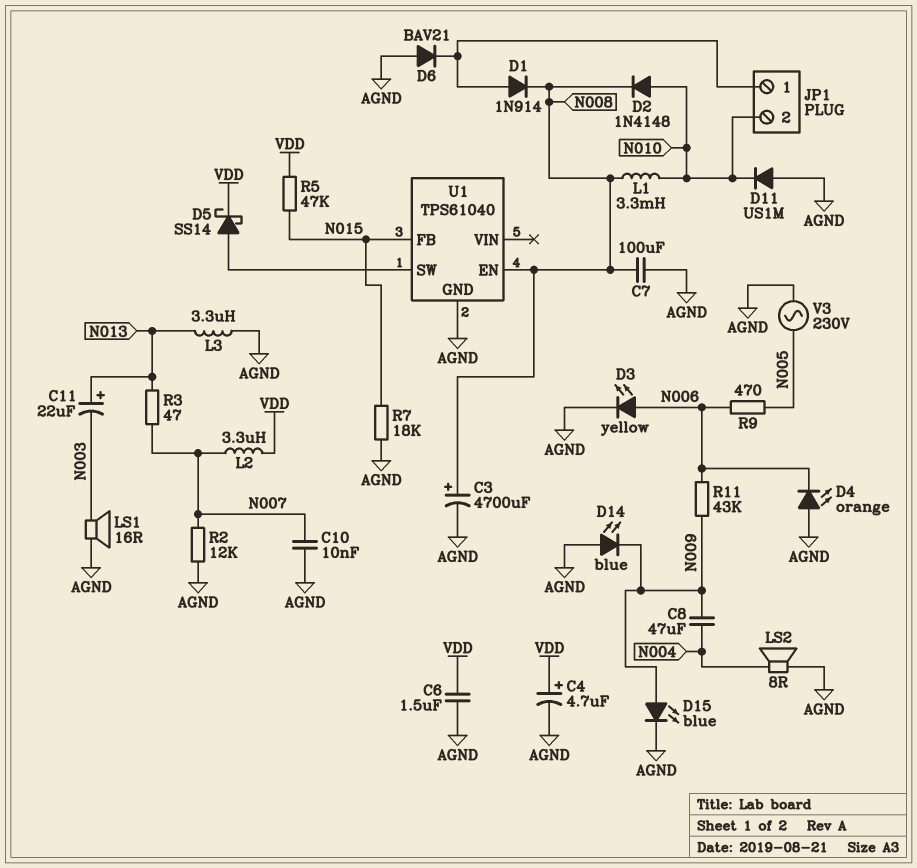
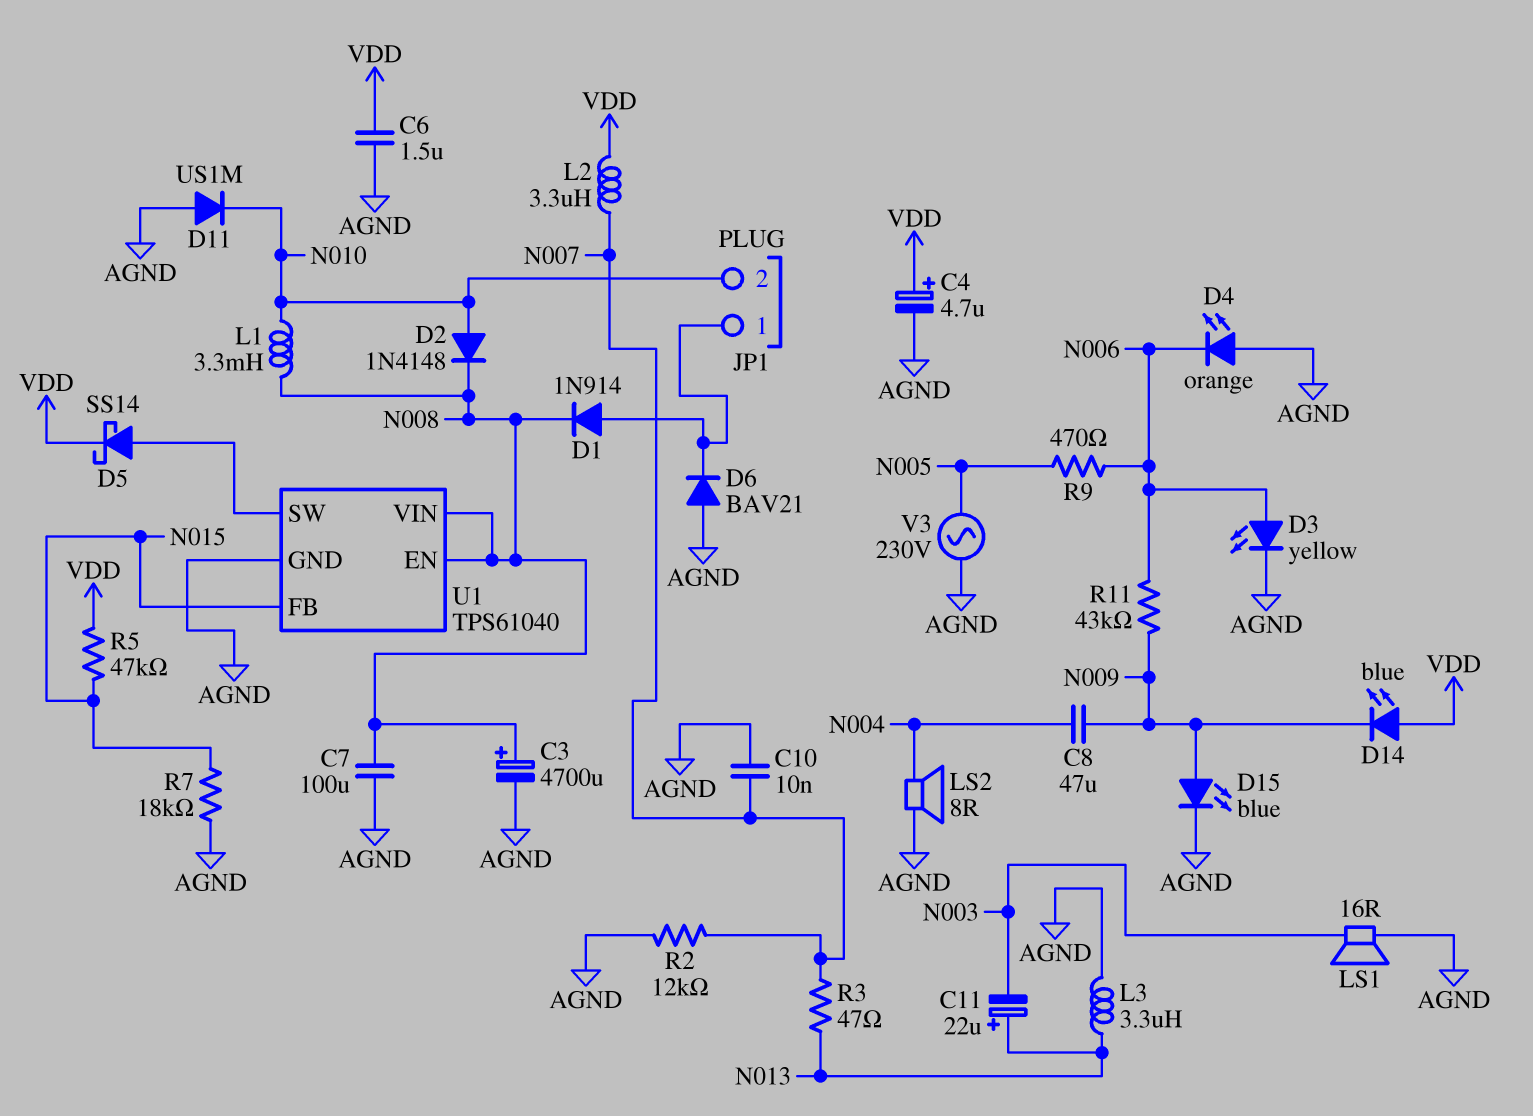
D14: LED blue (A AGND, K N009) -> LED blue (A VDD, K N009)
U1 pin VIN: none -> N008

